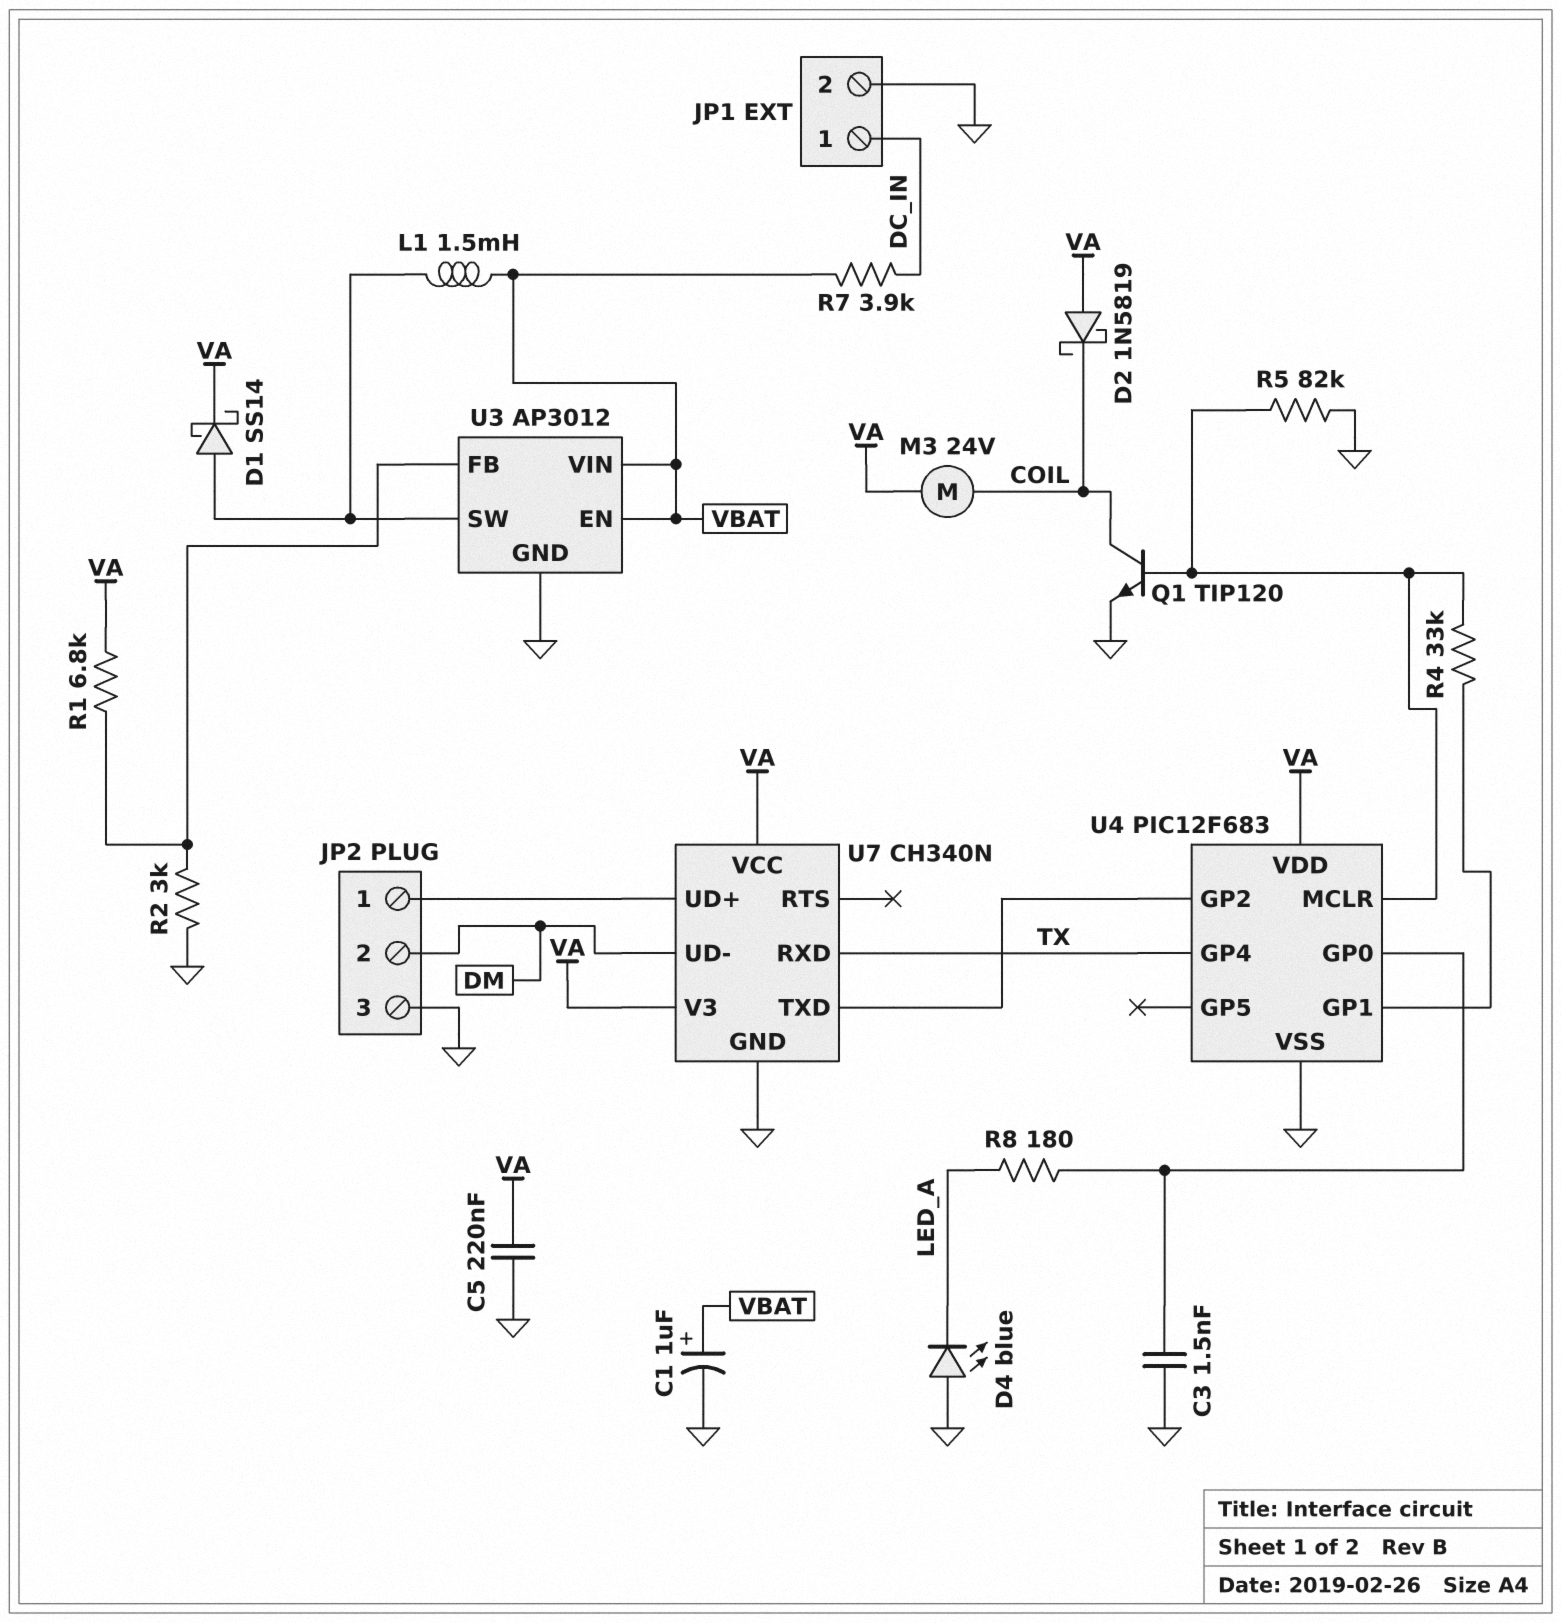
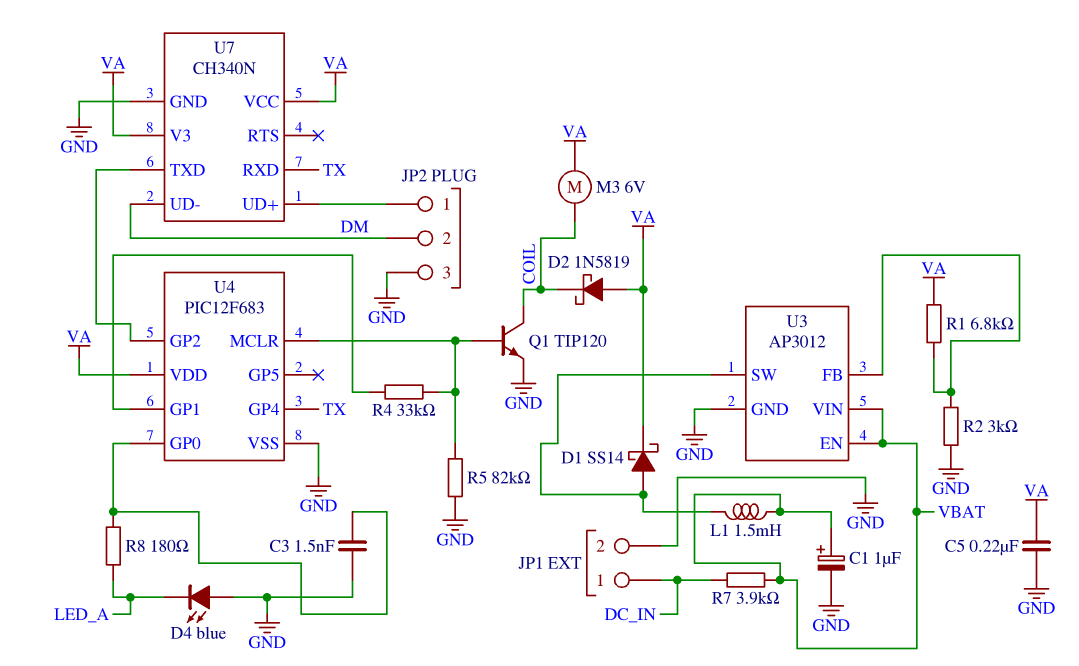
M3: motor 24V (COIL, VA) -> motor 6V (COIL, VA)

